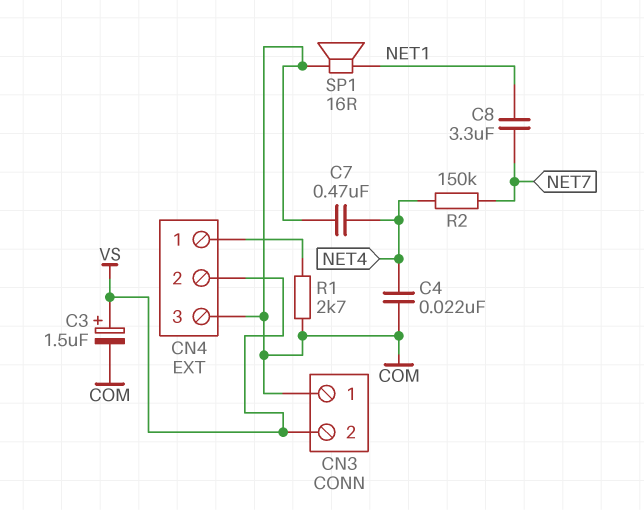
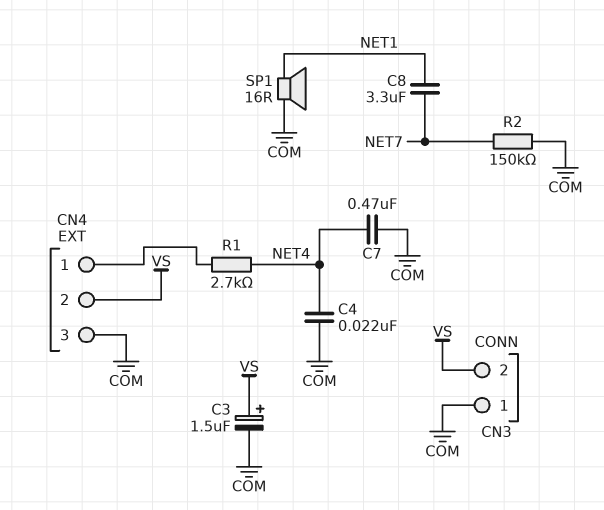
R1: 2.7k (CN4/1, COM) -> 2.7k (CN4/1, NET4)
R2: 150k (NET4, NET7) -> 150k (COM, NET7)

